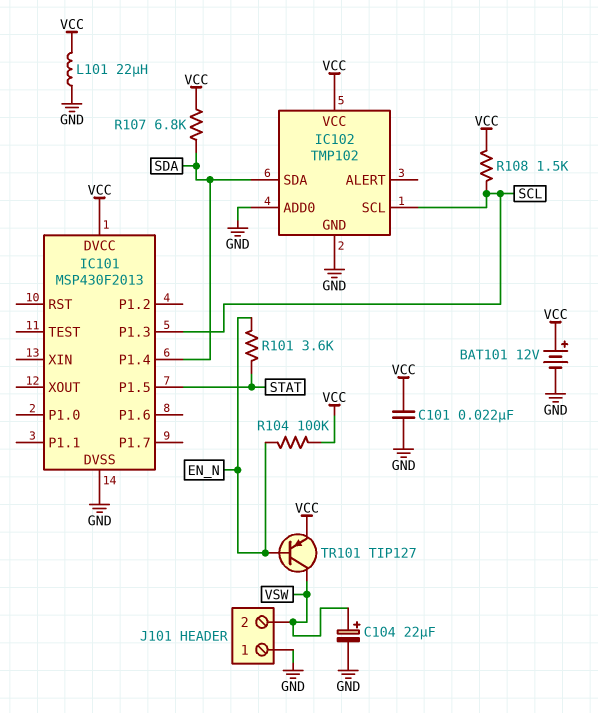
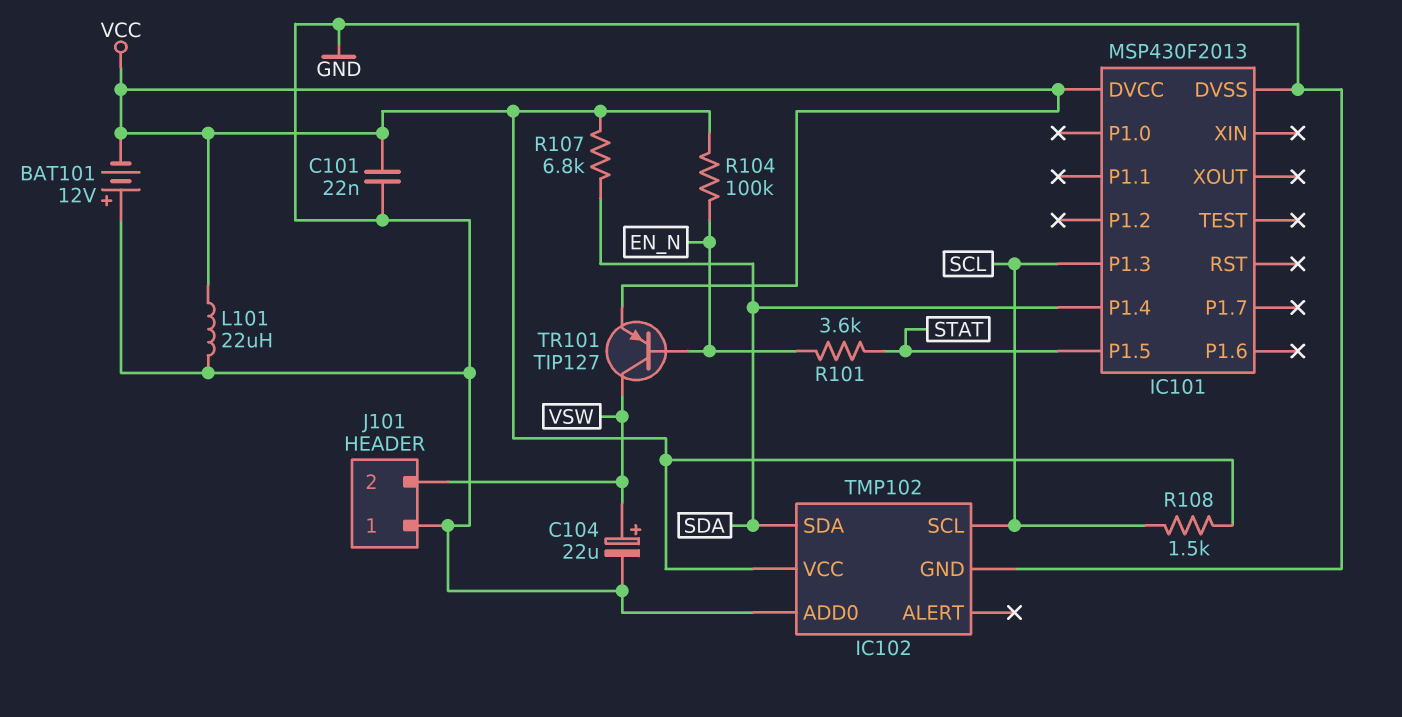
BAT101: 12V (plus VCC, minus GND) -> 12V (plus GND, minus VCC)

